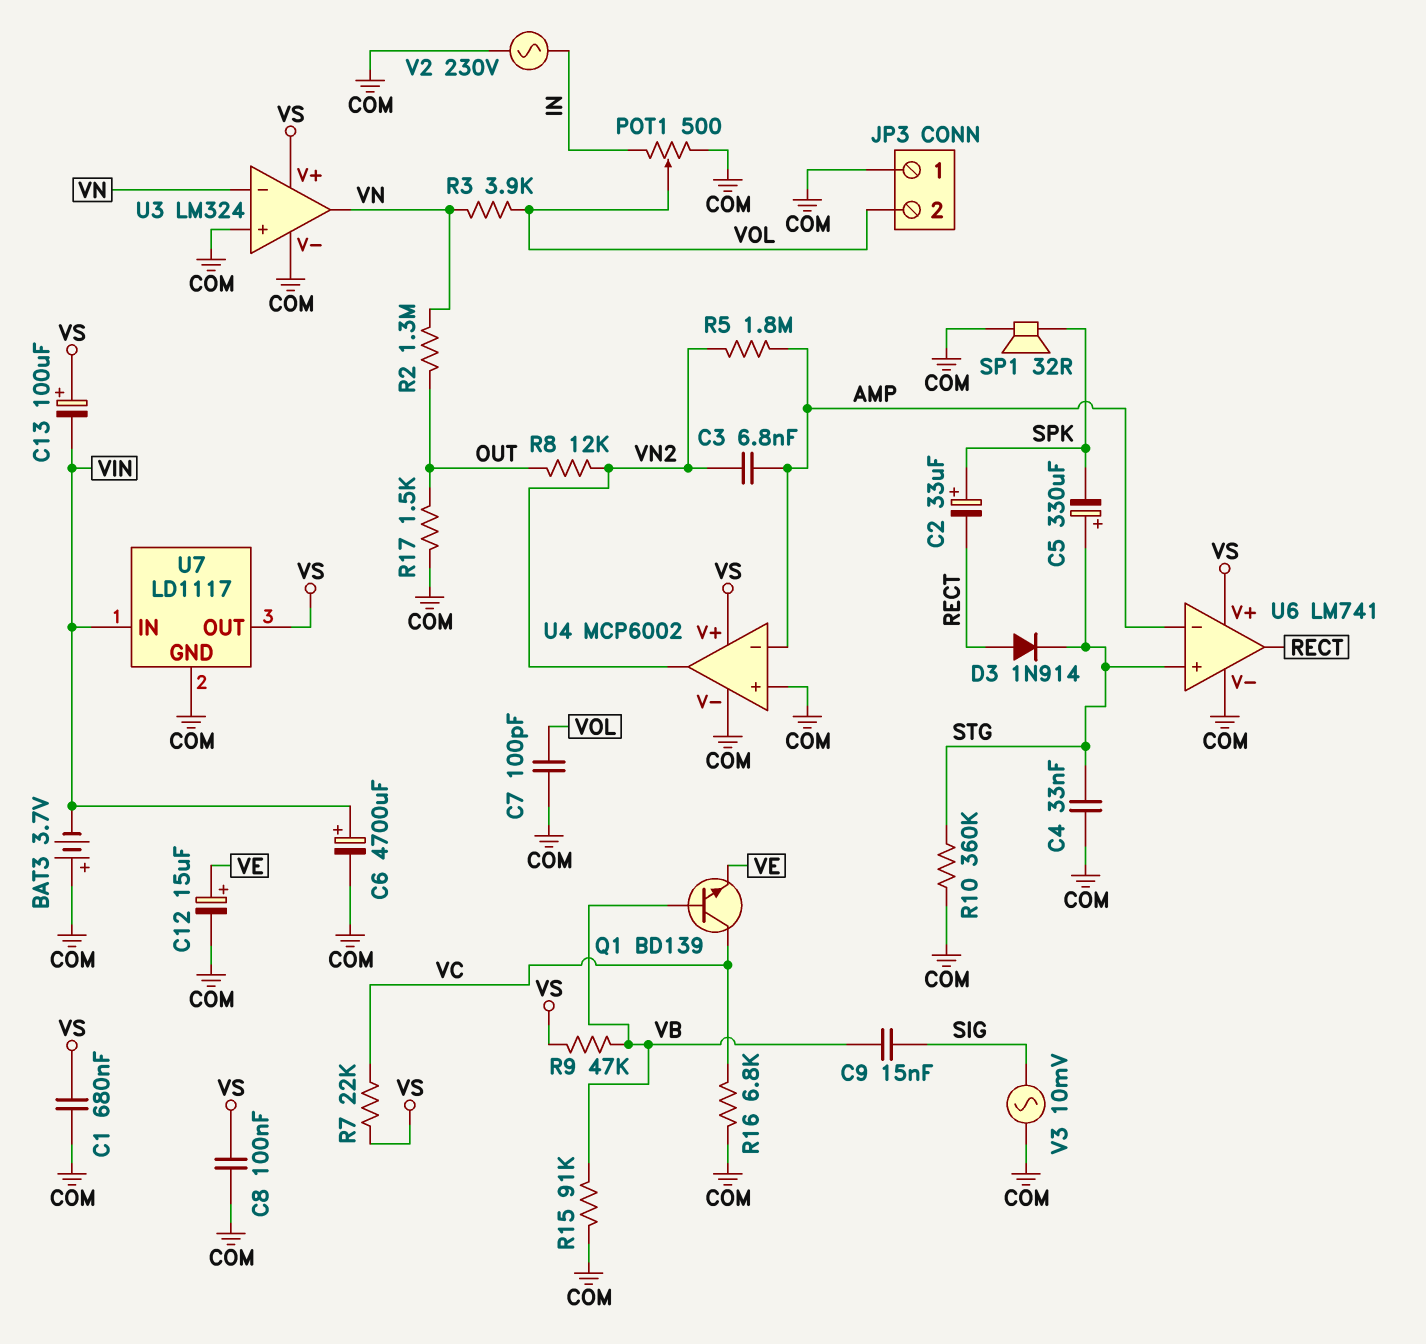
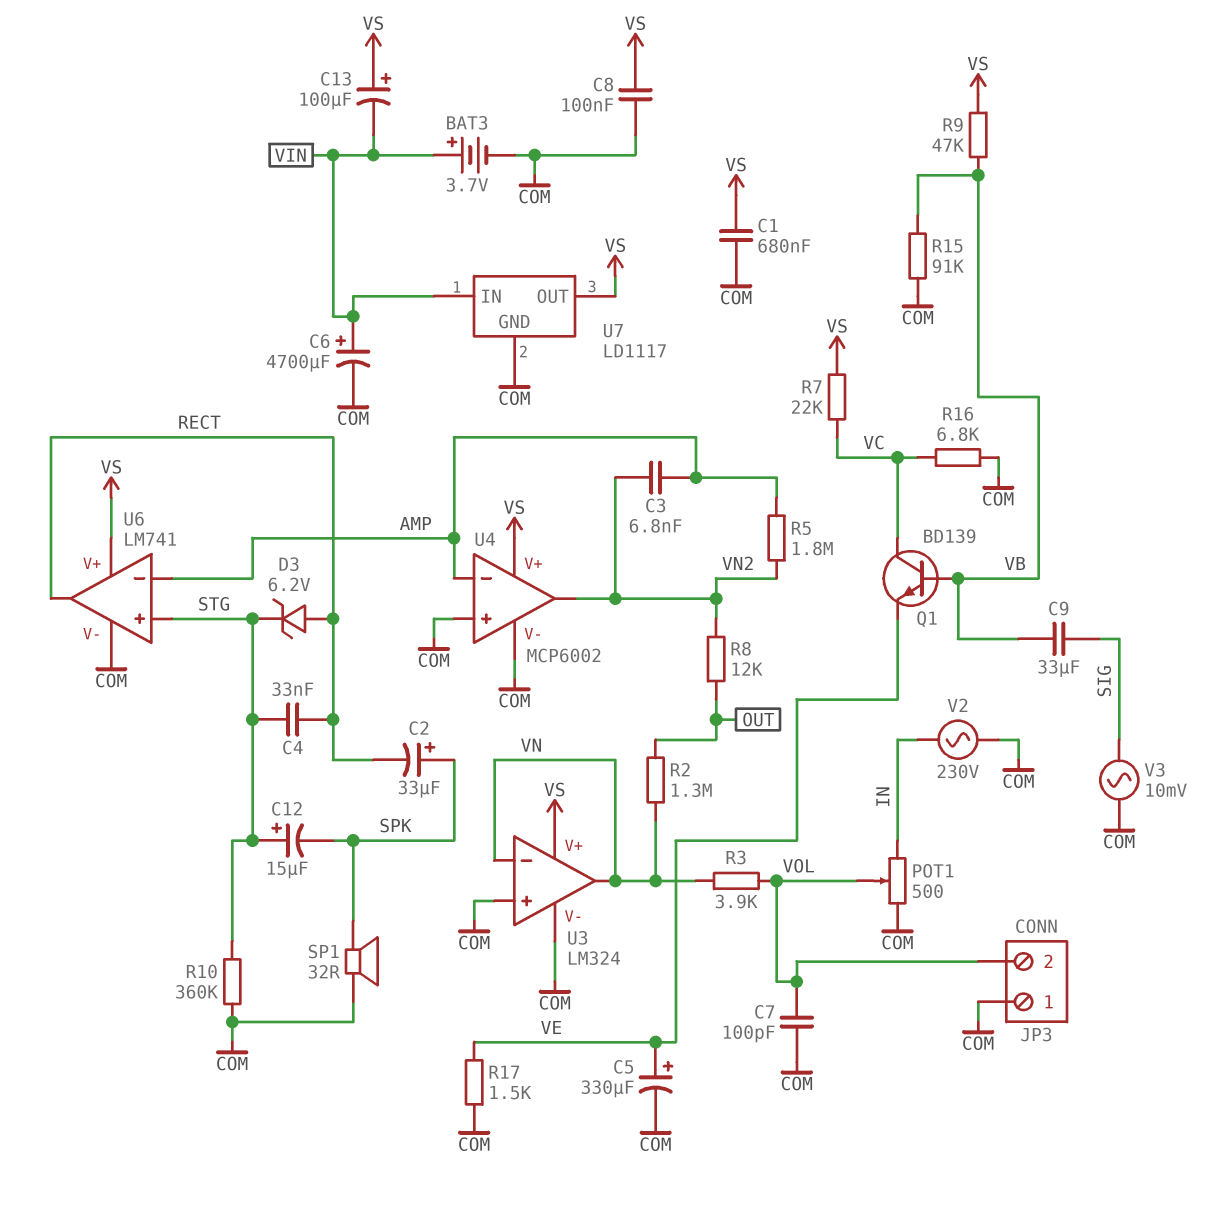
BAT3: 3.7V (plus COM, minus VIN) -> 3.7V (plus VIN, minus COM)
C4: 33nF (COM, STG) -> 33nF (RECT, STG)
C5: 330uF (plus STG, minus SPK) -> 330uF (plus VE, minus COM)
C9: 15nF (SIG, VB) -> 33uF (SIG, VB)
C12: 15uF (plus VE, minus COM) -> 15uF (plus STG, minus SPK)
D3: diode 1N914 (A RECT, K STG) -> zener 6.2V (A RECT, K STG)
R17: 1.5k (COM, OUT) -> 1.5k (COM, VE)

